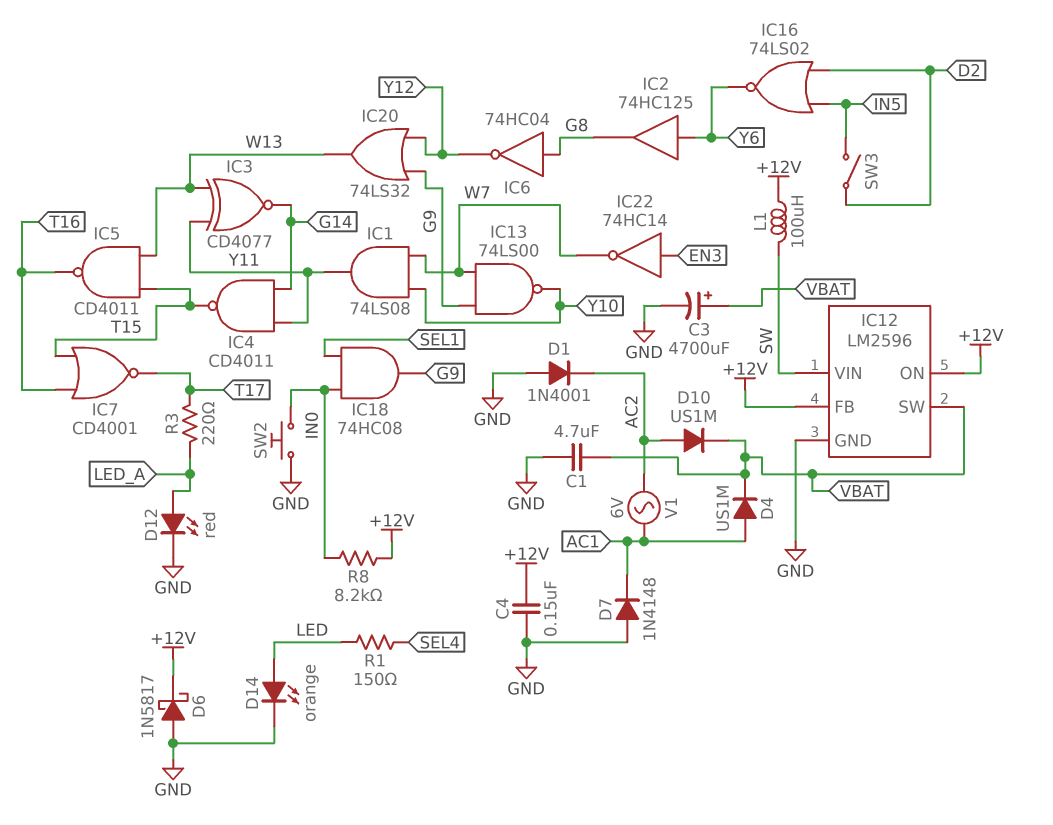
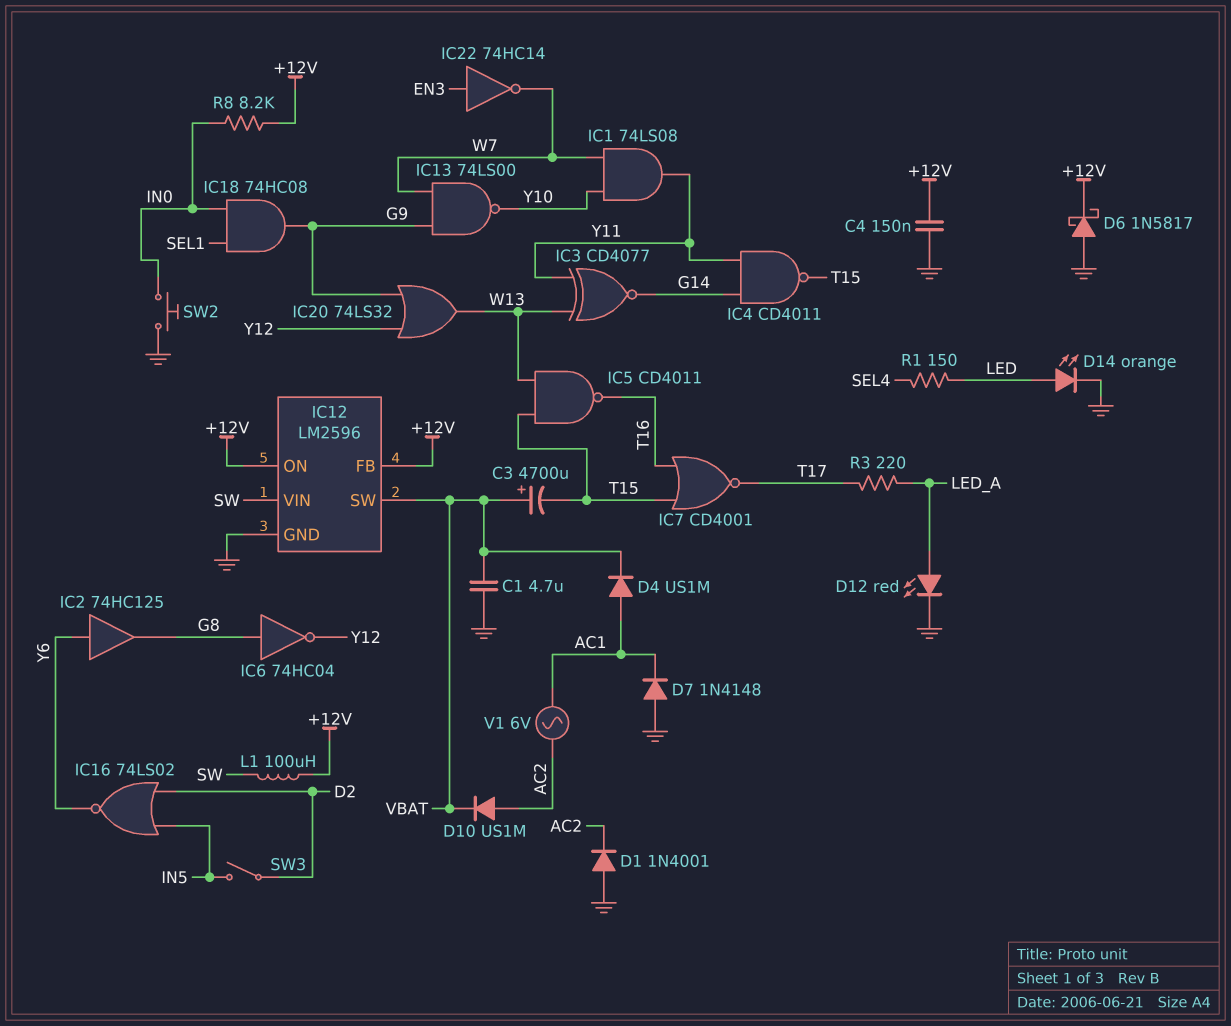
C3: 4700uF (plus VBAT, minus GND) -> 4700uF (plus VBAT, minus T15)

